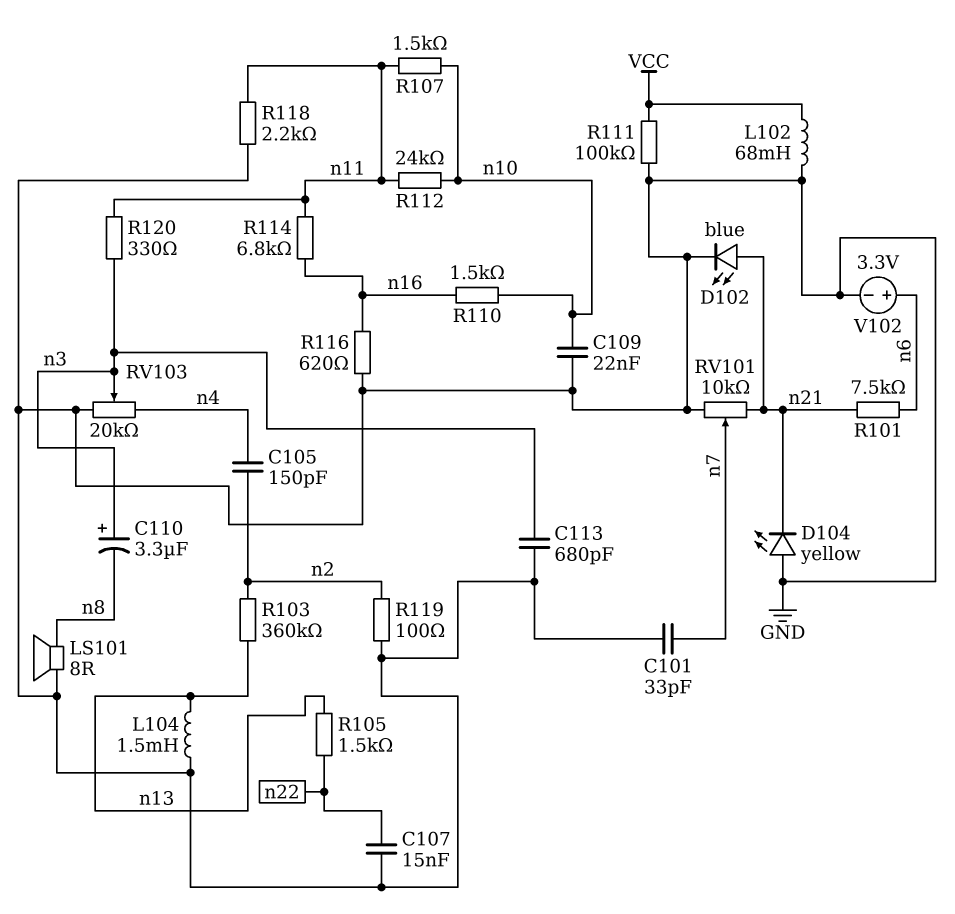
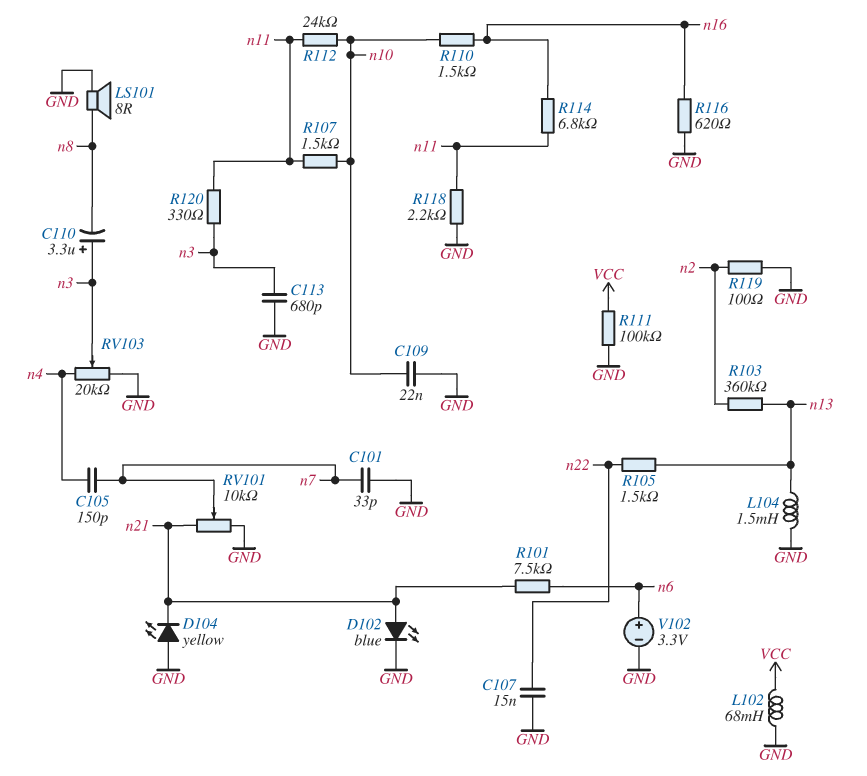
C105: 150pF (n2, n4) -> 150pF (n4, n7)

